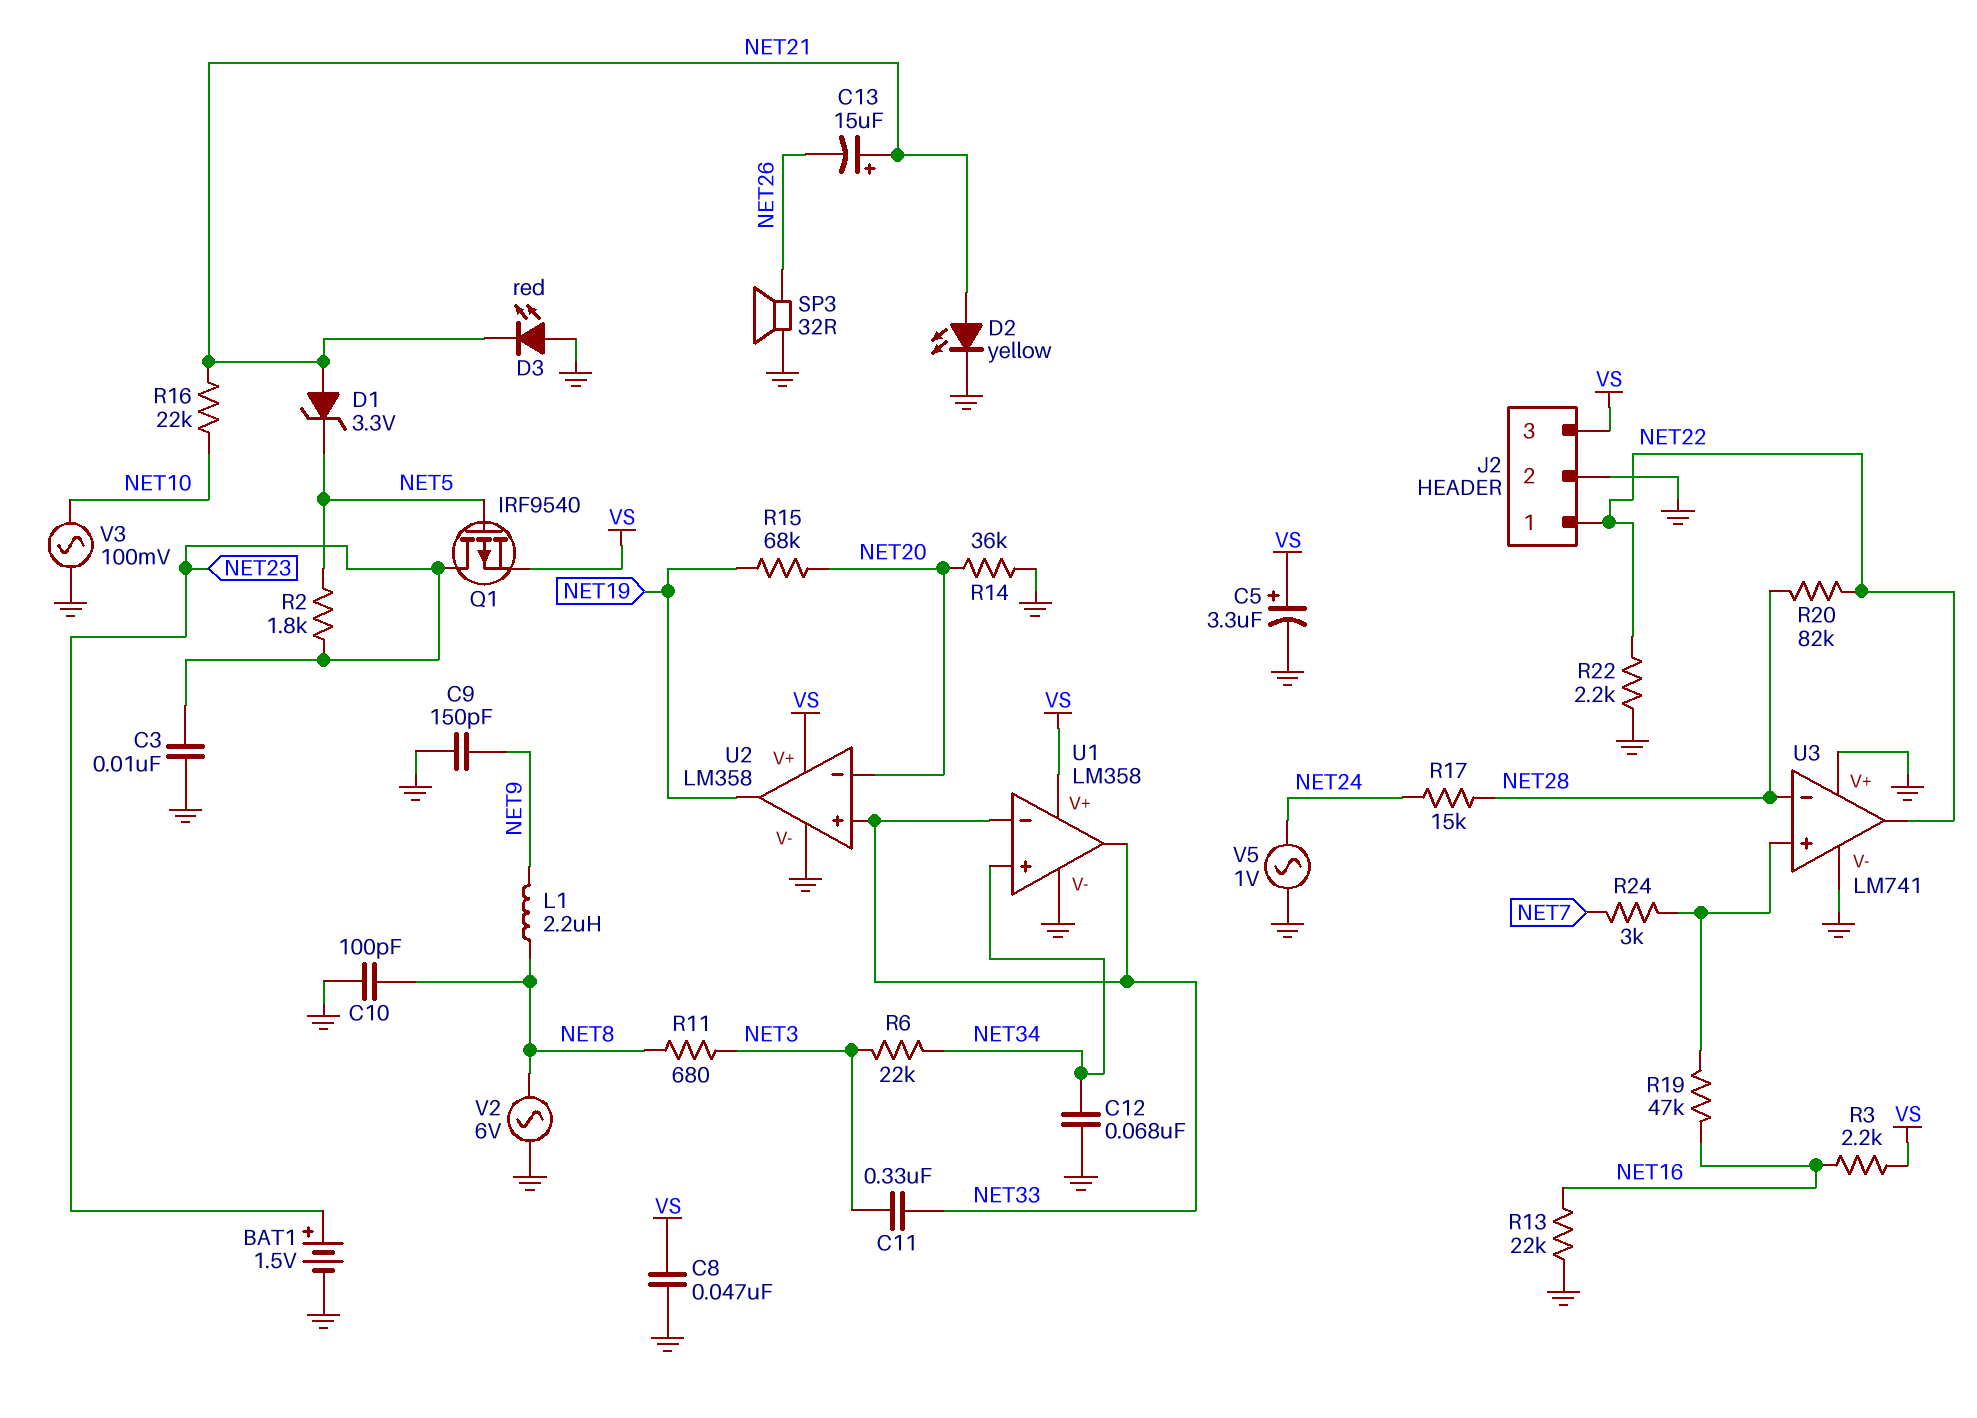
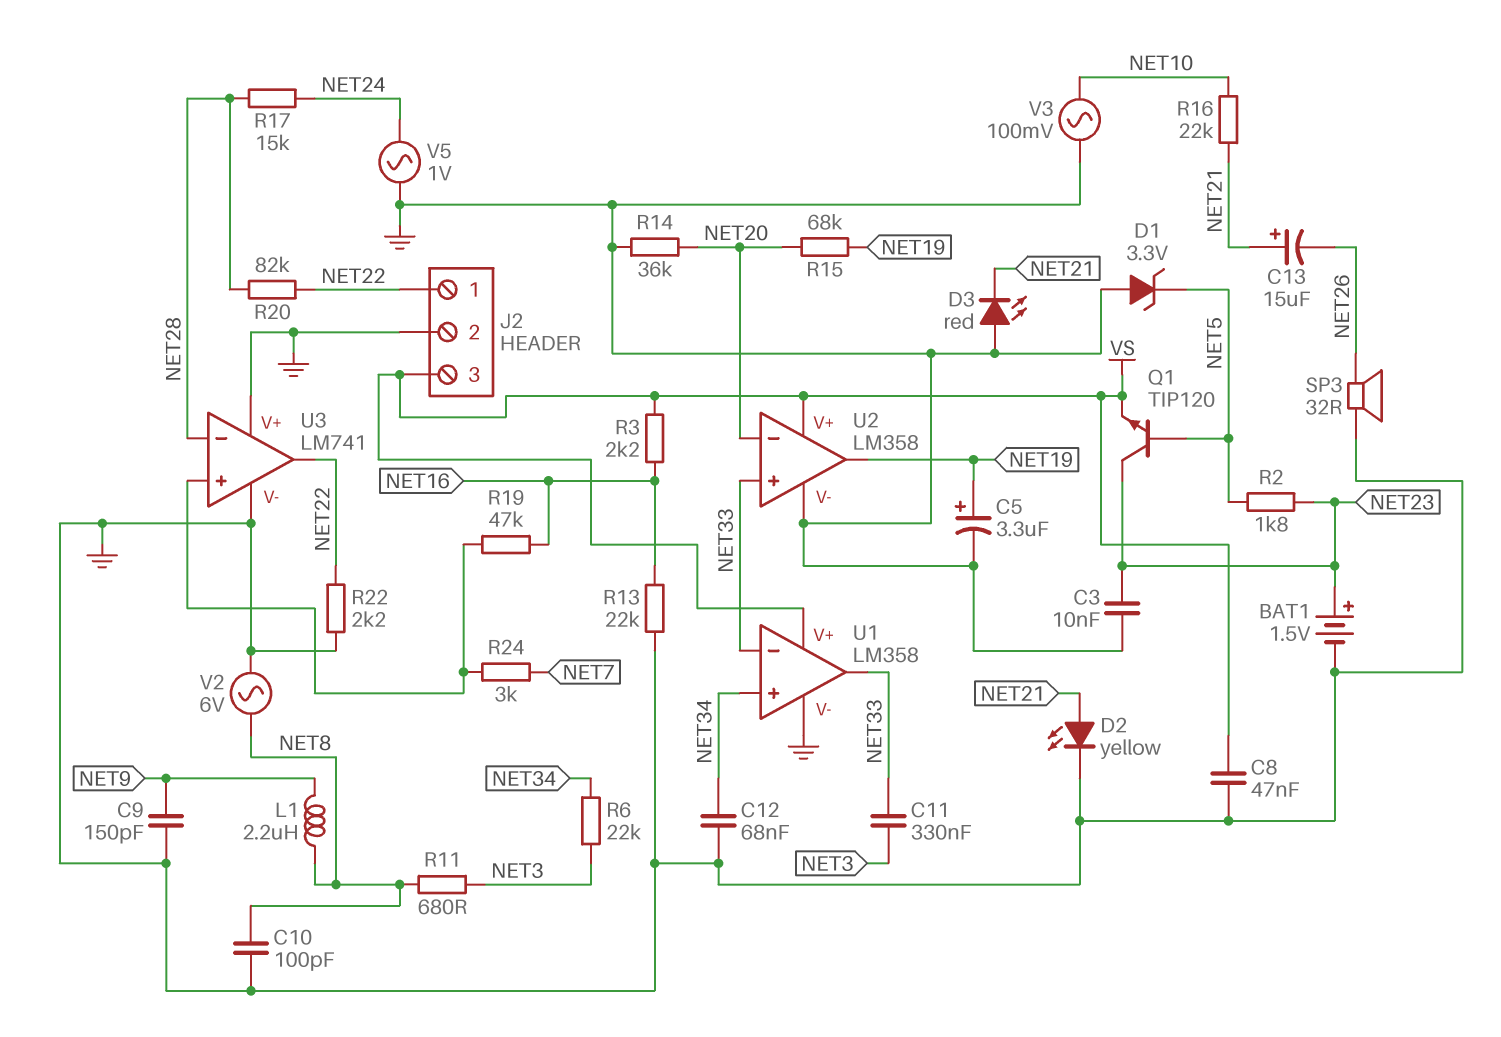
C5: 3.3uF (plus VS, minus GND) -> 3.3uF (plus NET19, minus GND)
D1: zener 3.3V (A NET21, K NET5) -> zener 3.3V (A GND, K NET5)
Q1: PMOS IRF9540 (G NET5, D NET23, S VS) -> NPN TIP120 (B NET5, C NET23, E VS)

